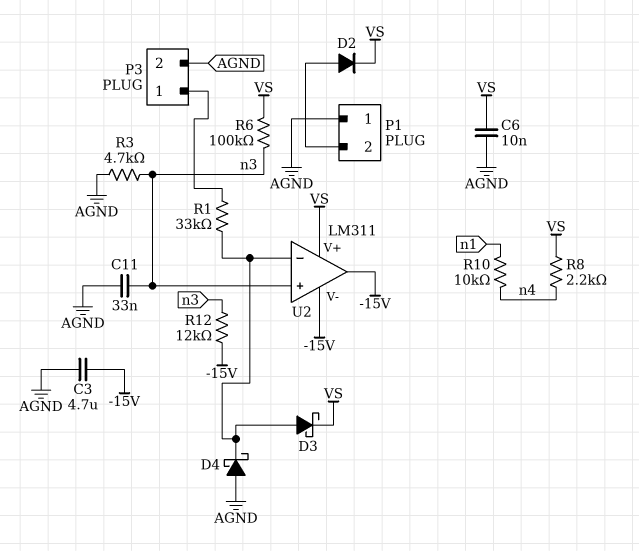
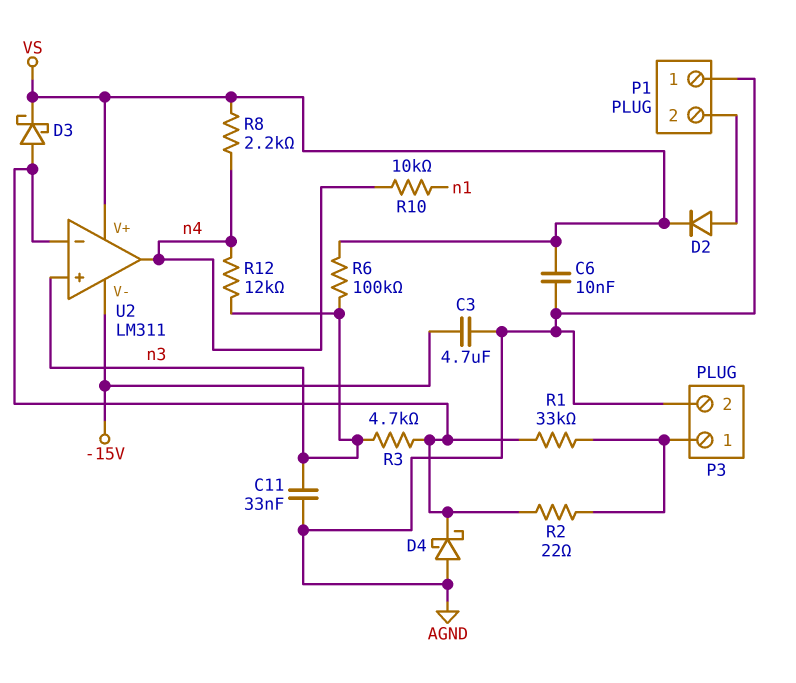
R2: none -> 22 (P3/1, U2/in-)
R3: 4.7k (AGND, n3) -> 4.7k (U2/in-, n3)
R12: 12k (-15V, n3) -> 12k (n3, n4)
U2 pin out: -15V -> n4

